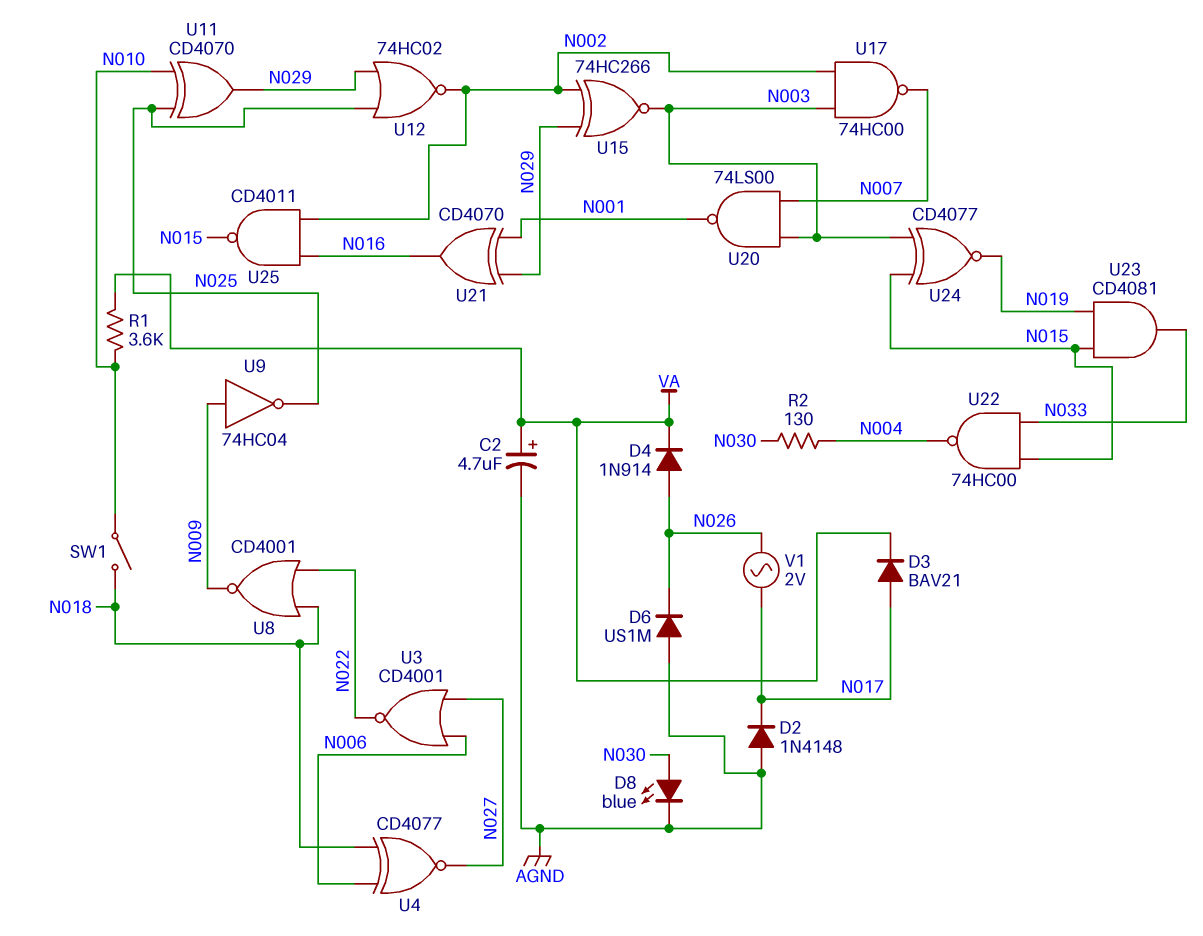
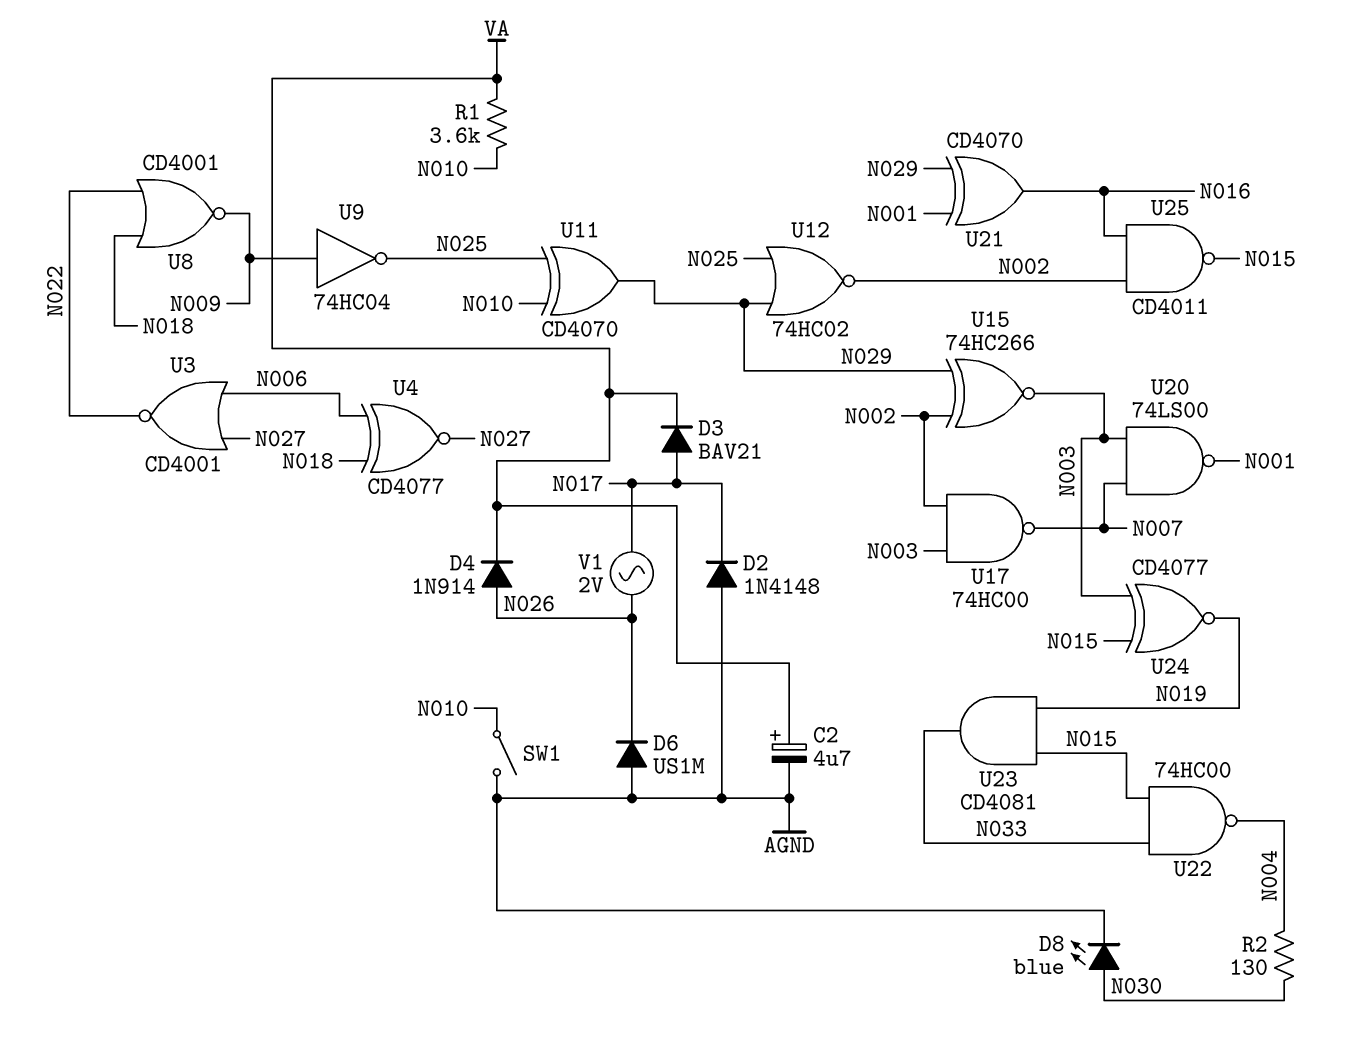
SW1: switch (N010, N018) -> switch (AGND, N010)

